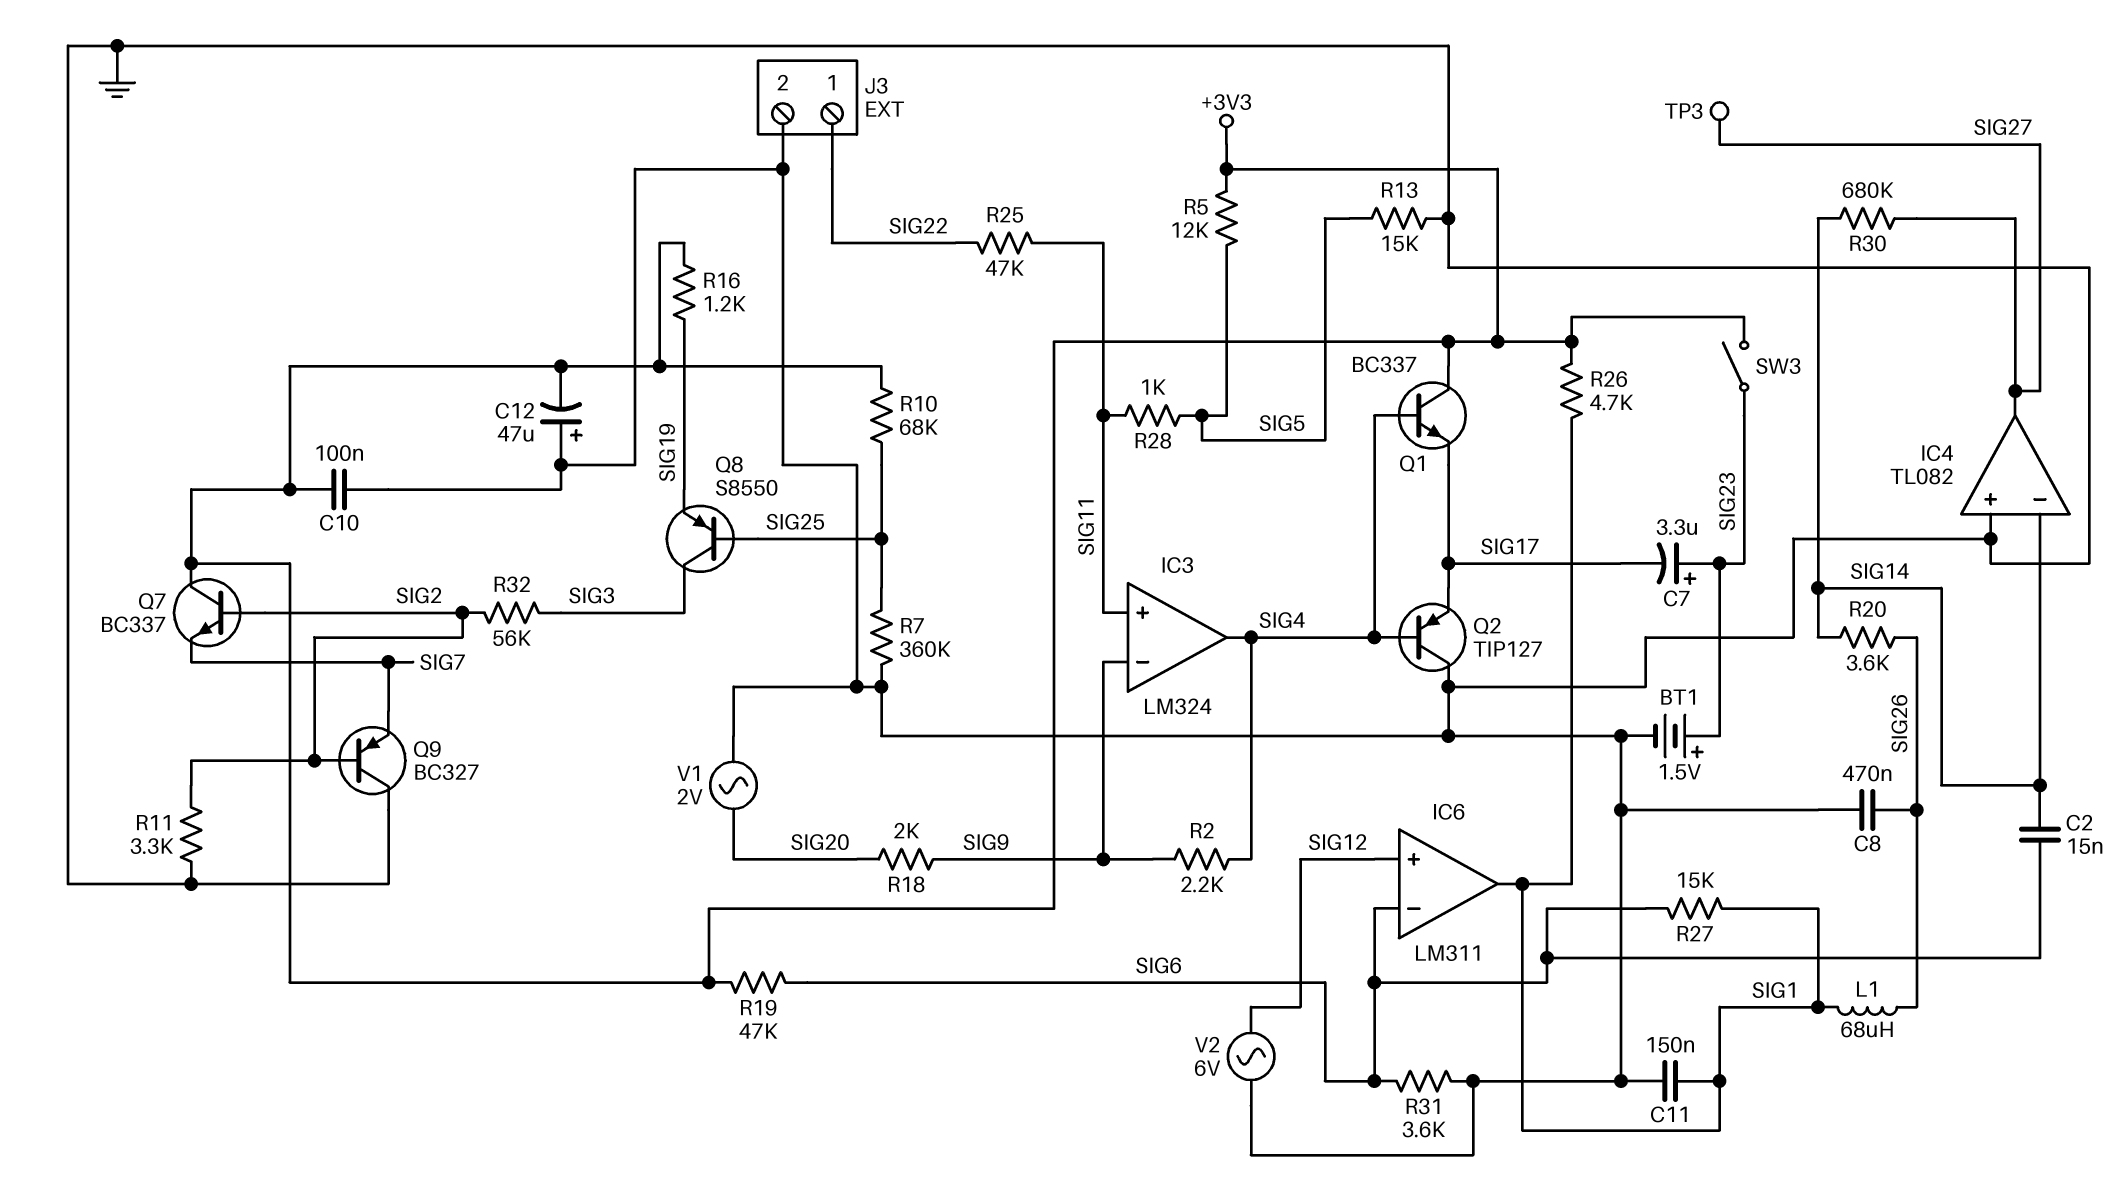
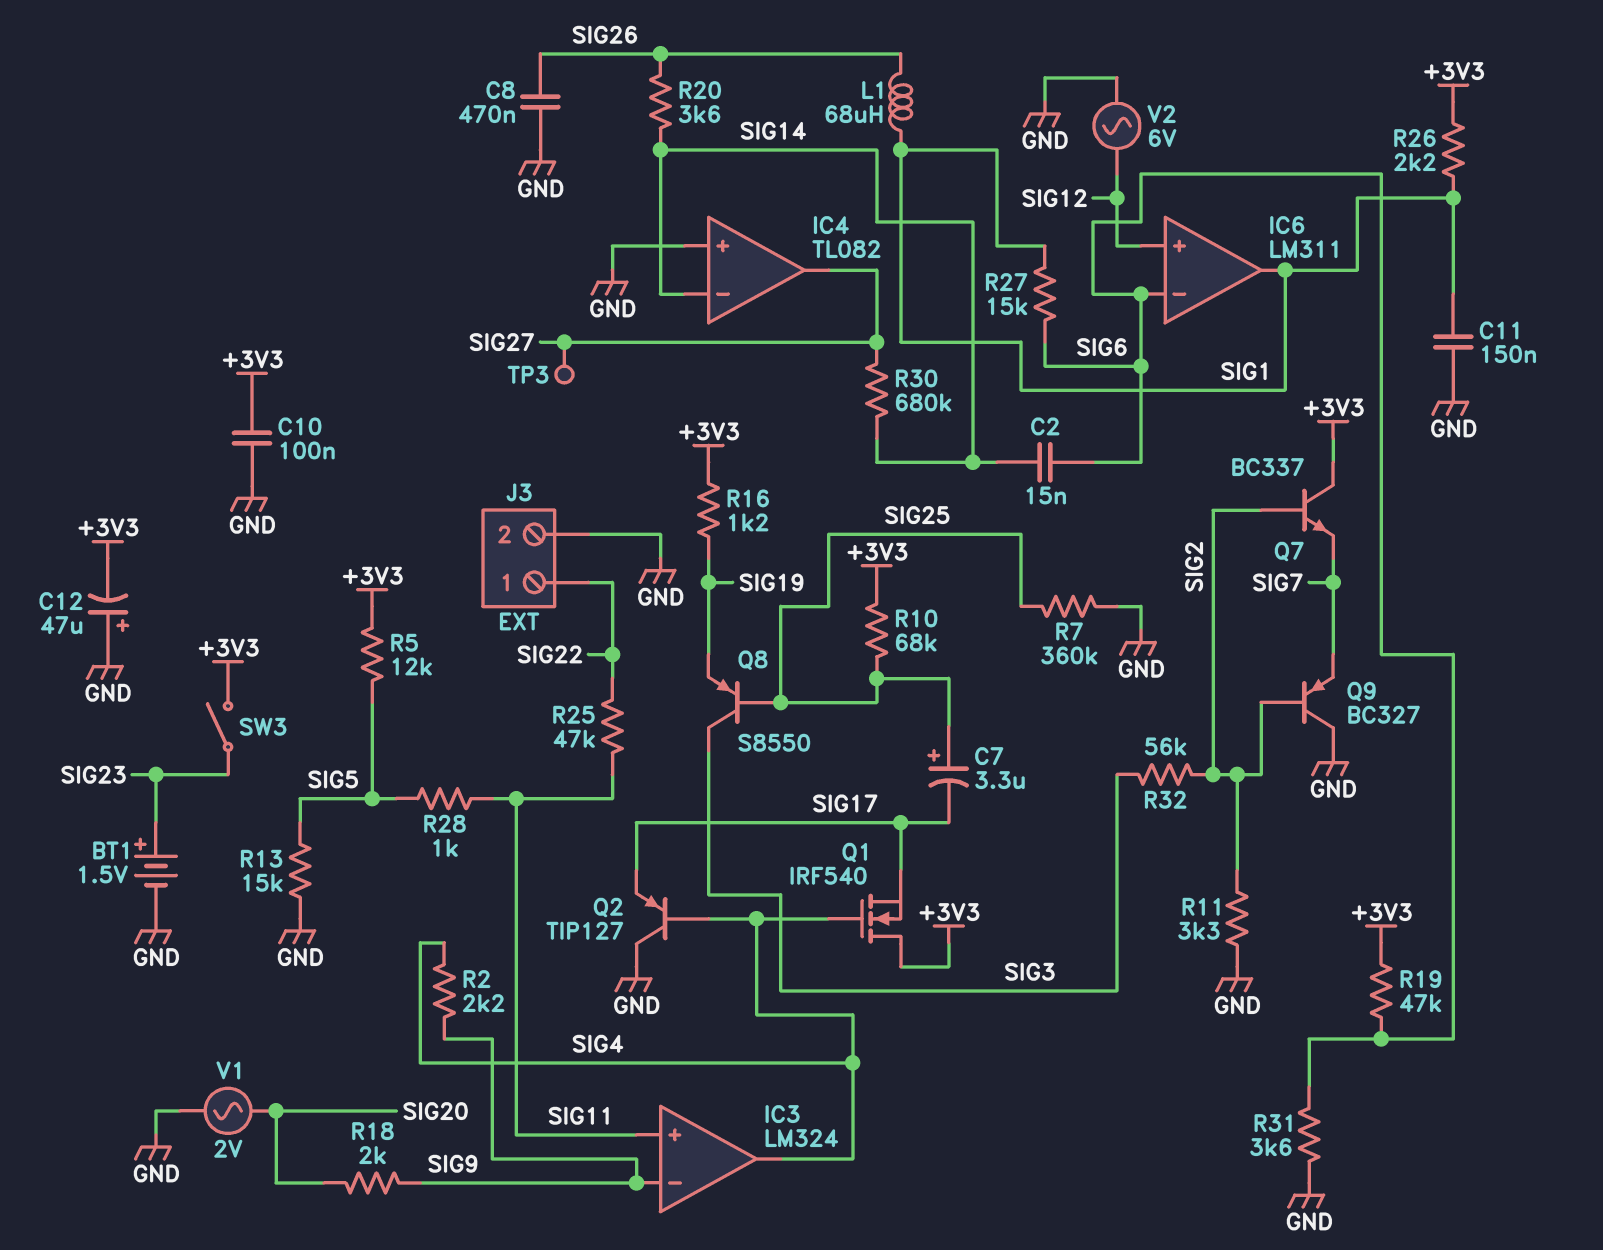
C7: 3.3uF (plus SIG23, minus SIG17) -> 3.3uF (plus SIG25, minus SIG17)
Q1: NPN BC337 (B SIG4, C +3V3, E SIG17) -> NMOS IRF540 (G SIG4, D +3V3, S SIG17)
R26: 4.7k (+3V3, SIG1) -> 2.2k (+3V3, SIG1)

